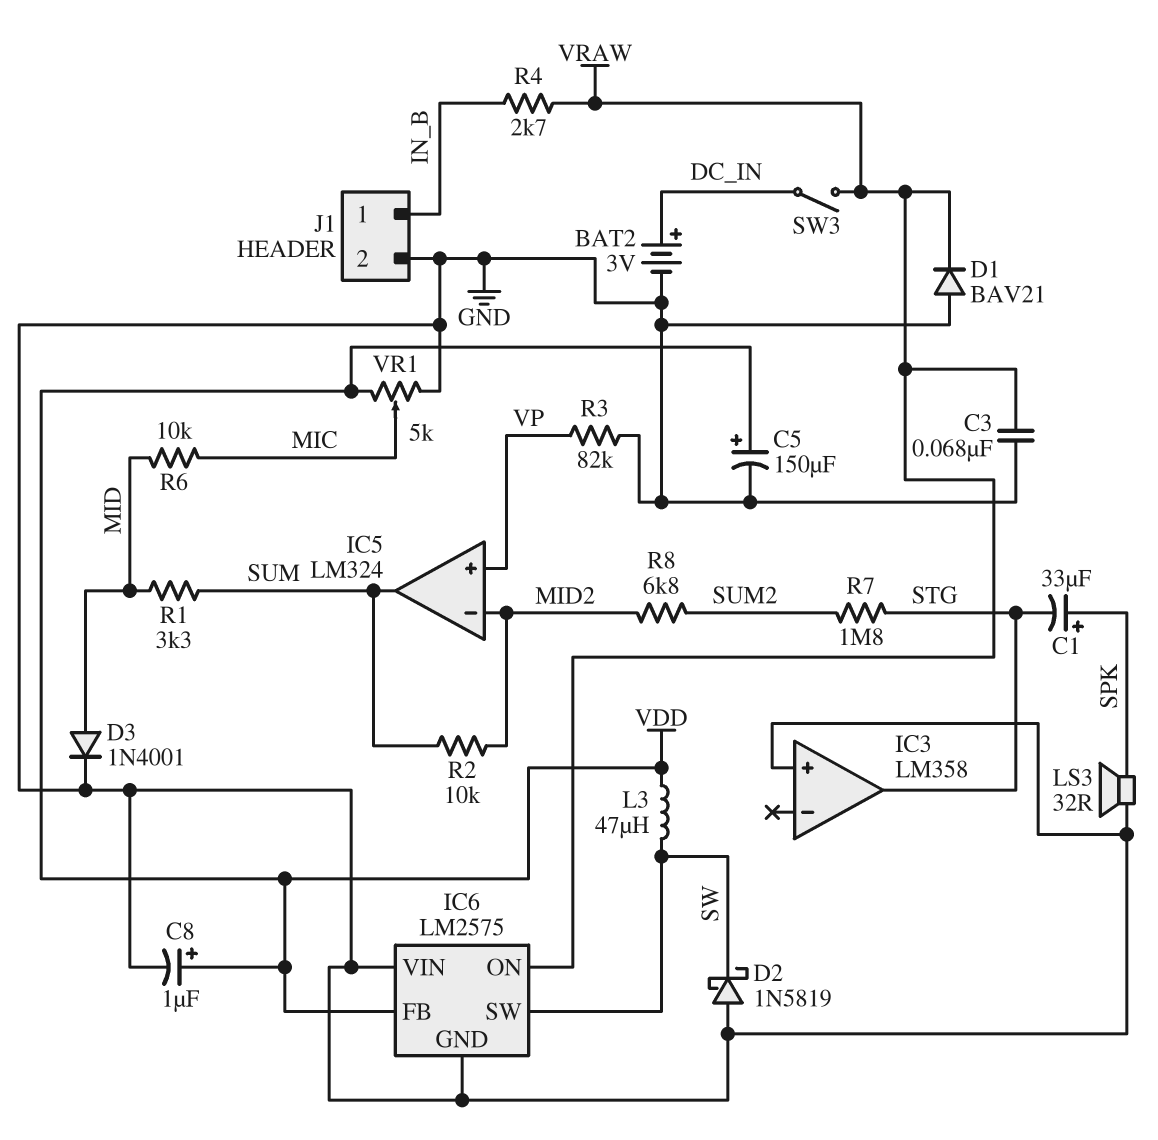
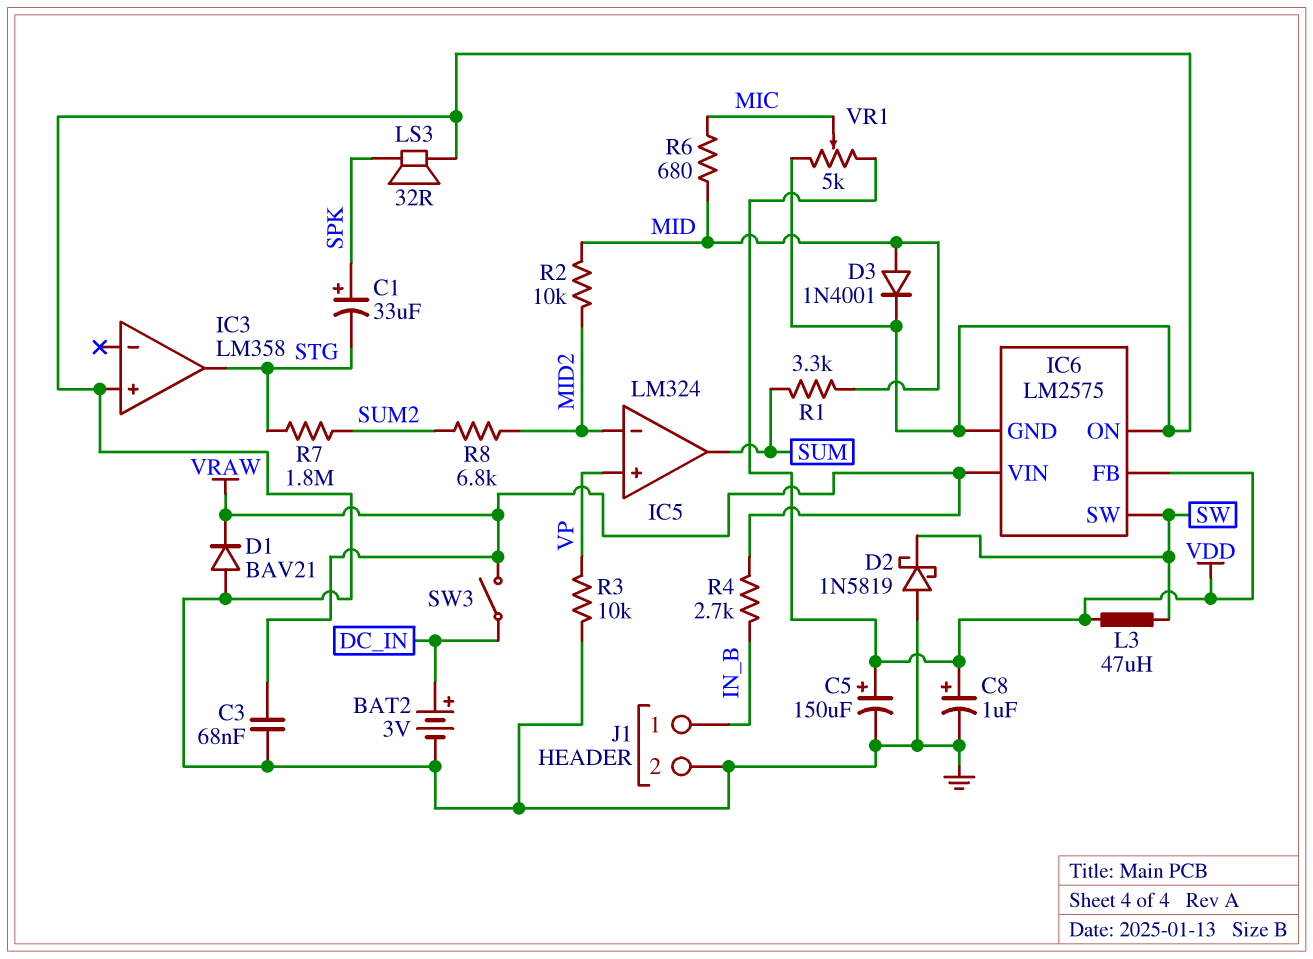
IC6 pin ON: VRAW -> GND
IC6 pin VIN: GND -> VRAW
R2: 10k (MID2, SUM) -> 10k (MID, MID2)
R3: 82k (GND, VP) -> 10k (GND, VP)
R6: 10k (MIC, MID) -> 680 (MIC, MID)

